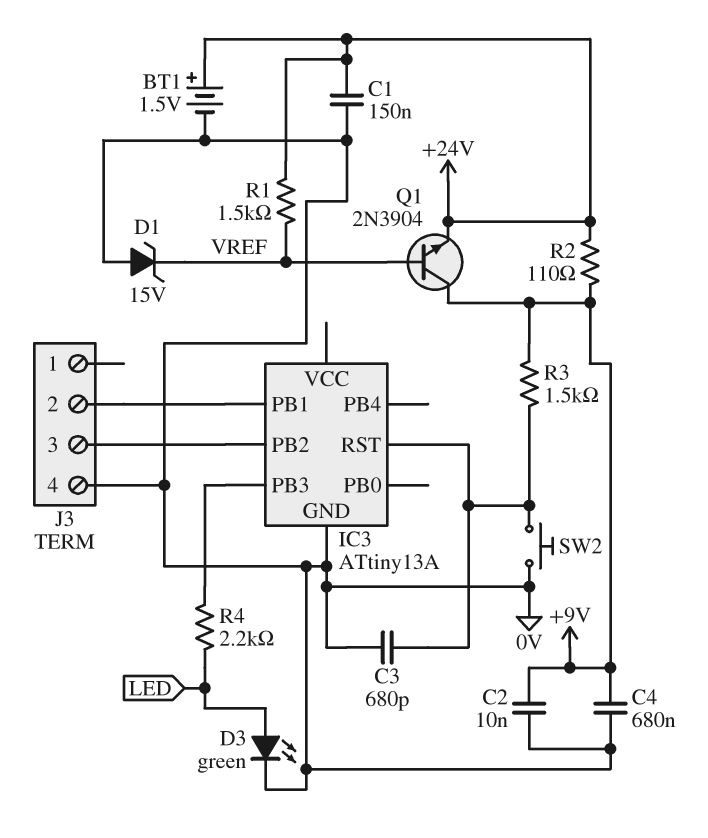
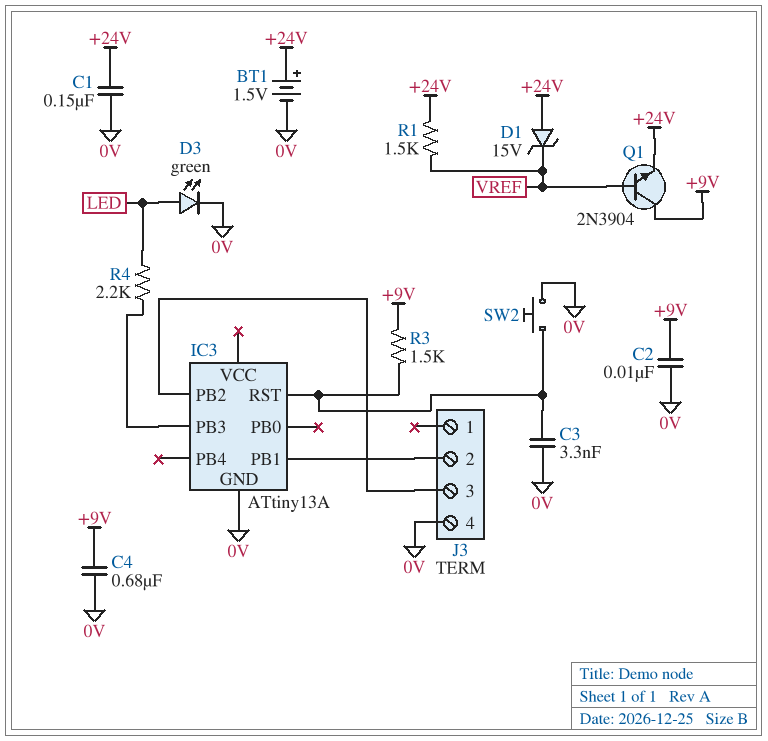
C3: 680pF (0V, IC3/RST) -> 3.3nF (0V, IC3/RST)
D1: zener 15V (A 0V, K VREF) -> zener 15V (A +24V, K VREF)
R2: 110 (+9V, +24V) -> none

